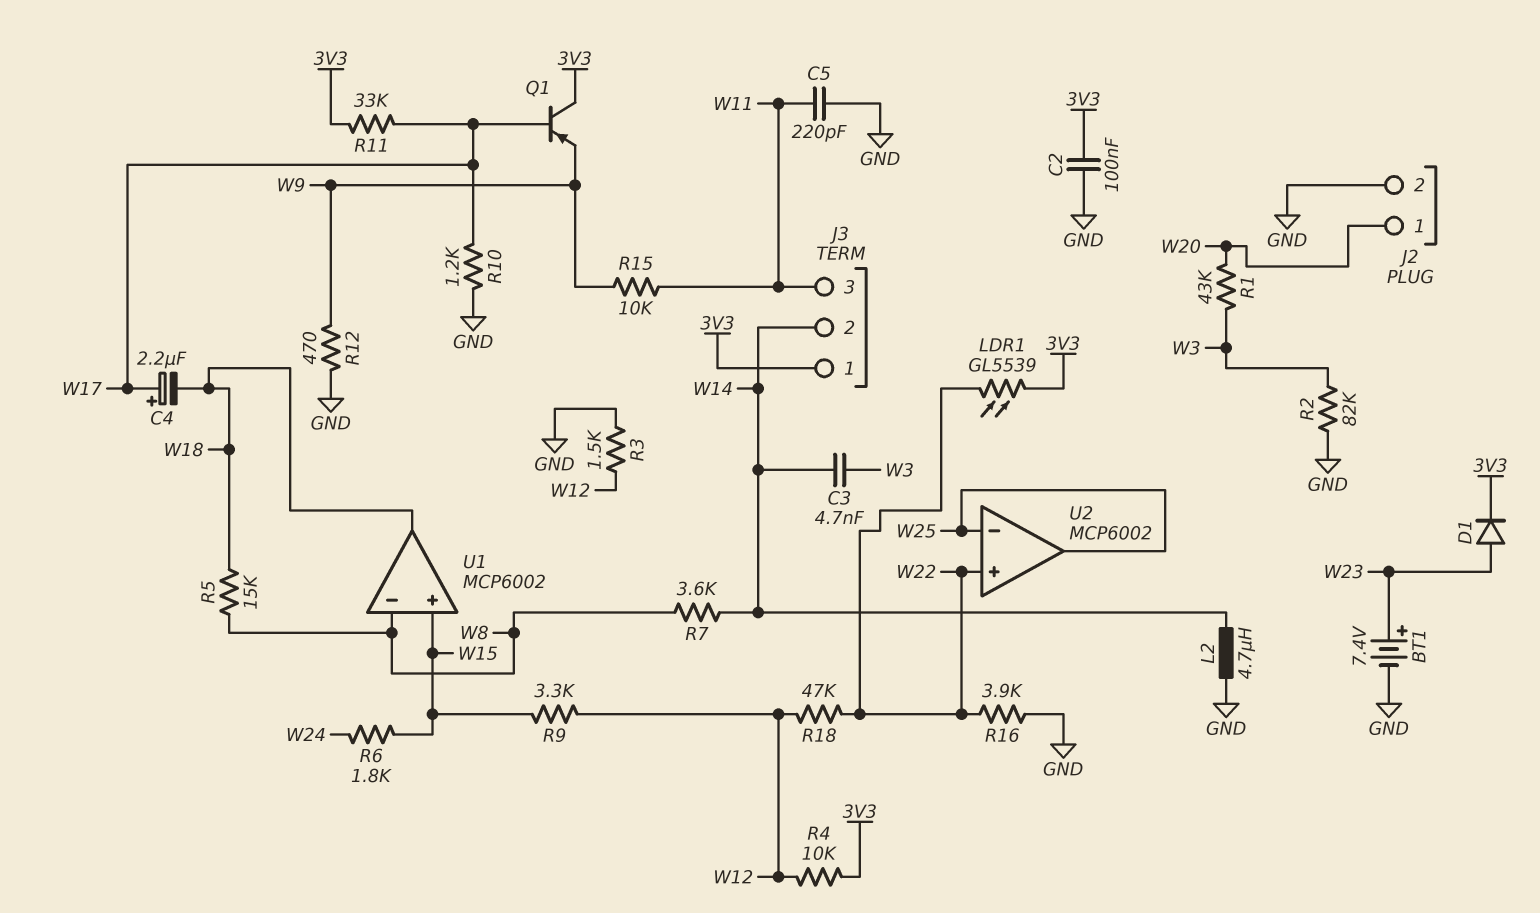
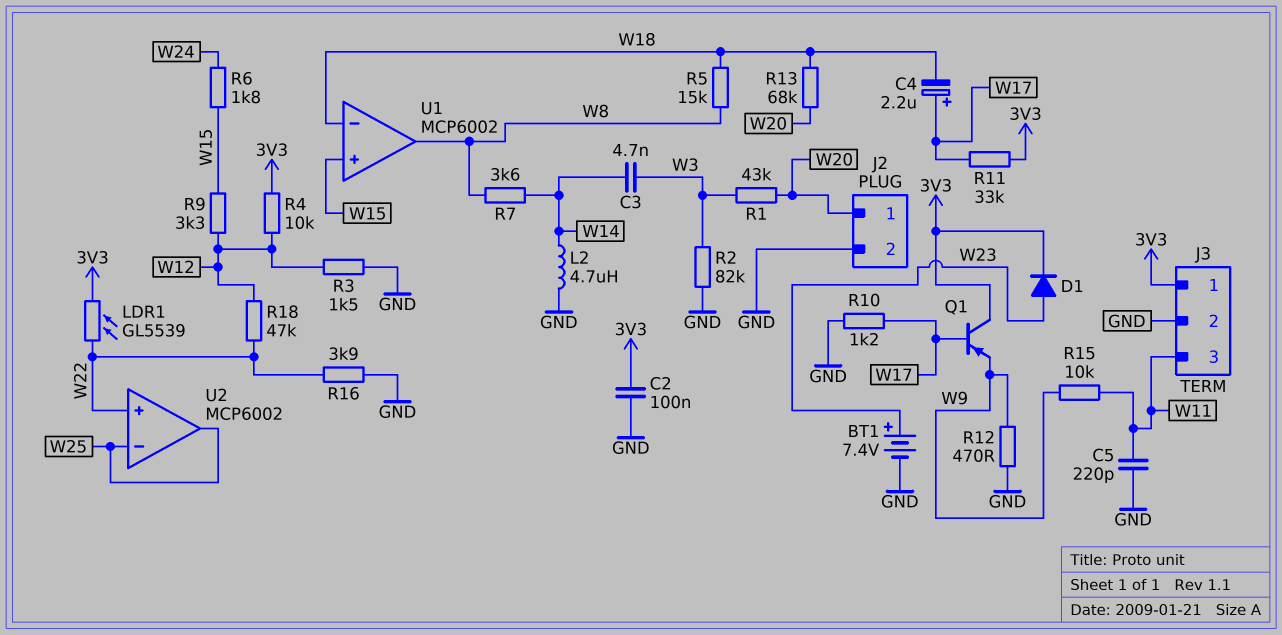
J3 pin 2: W14 -> GND
R13: none -> 68k (W18, W20)
U1 pin in-: W8 -> W18
U1 pin out: W18 -> W8

